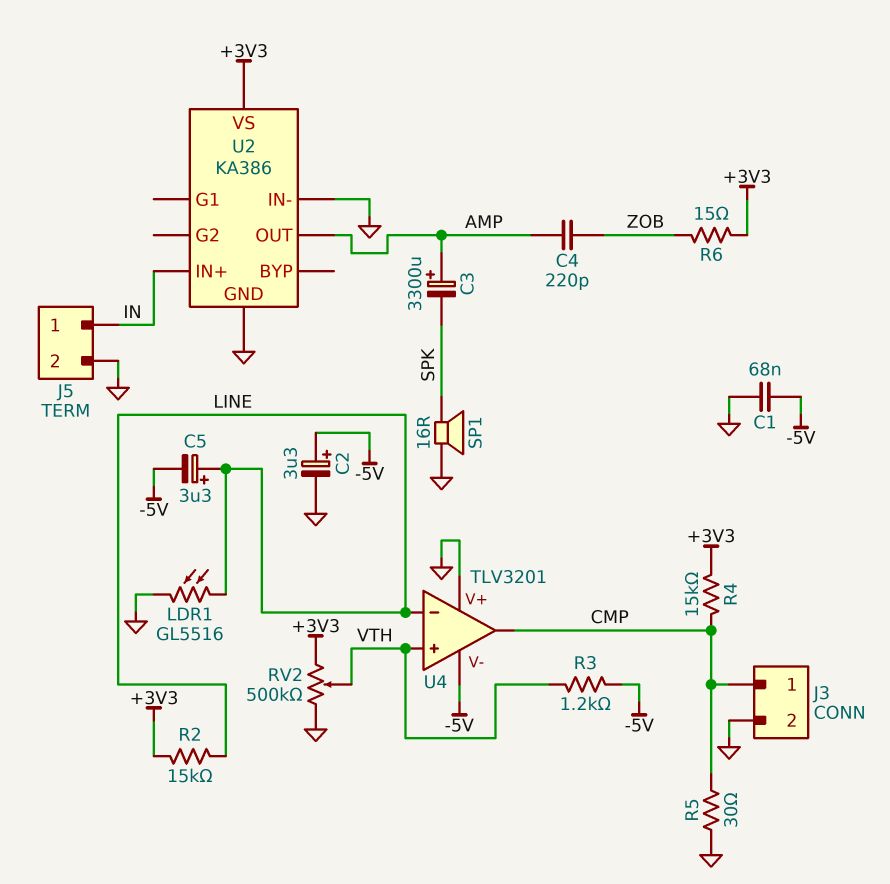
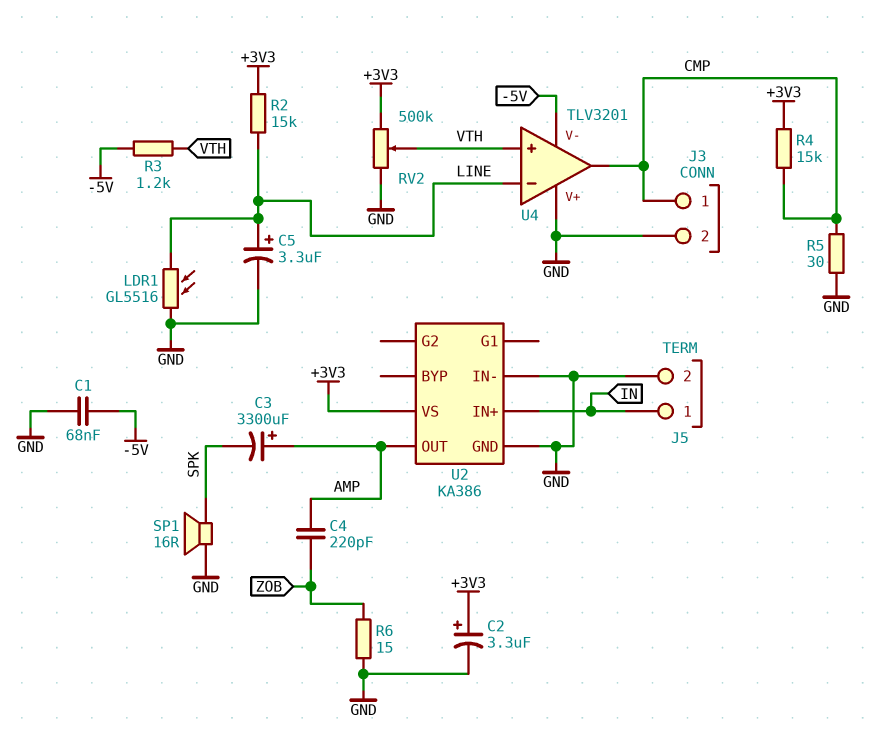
C2: 3.3uF (plus -5V, minus GND) -> 3.3uF (plus +3V3, minus GND)
C5: 3.3uF (plus LINE, minus -5V) -> 3.3uF (plus LINE, minus GND)
R6: 15 (+3V3, ZOB) -> 15 (GND, ZOB)

